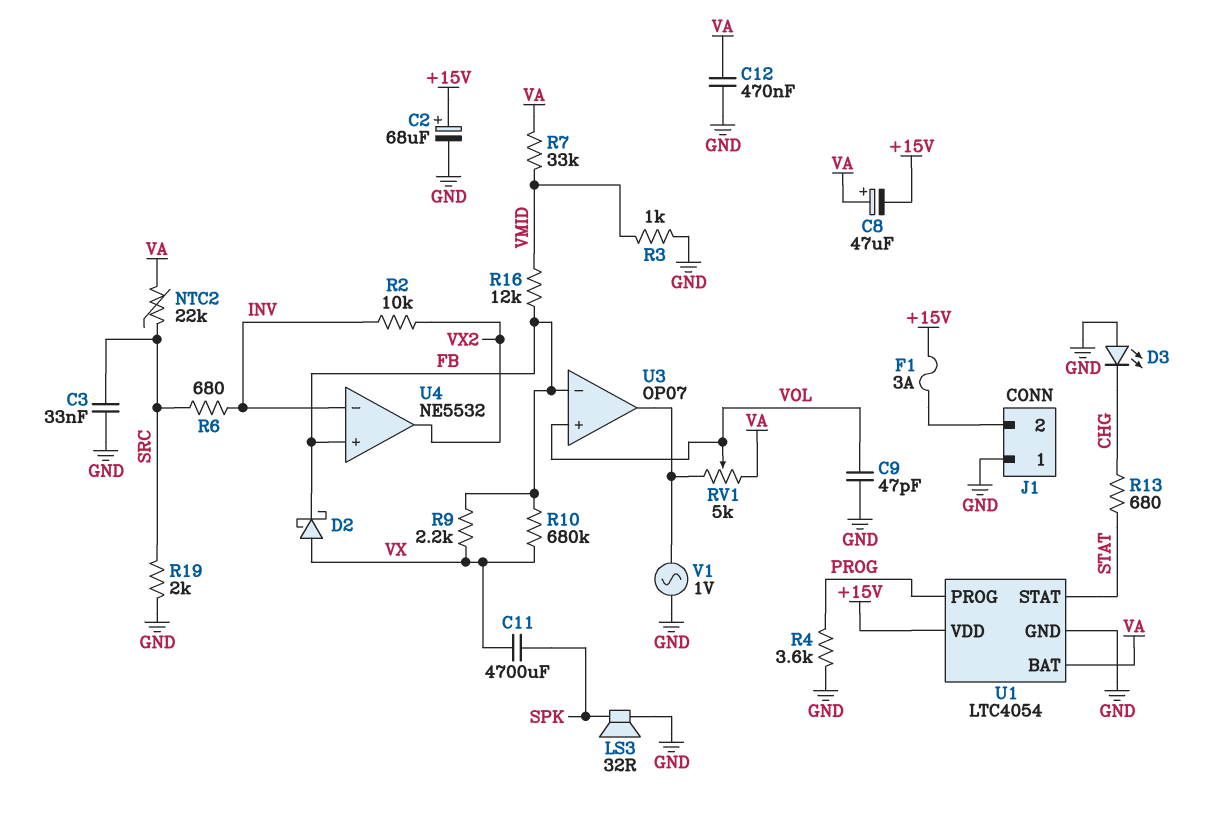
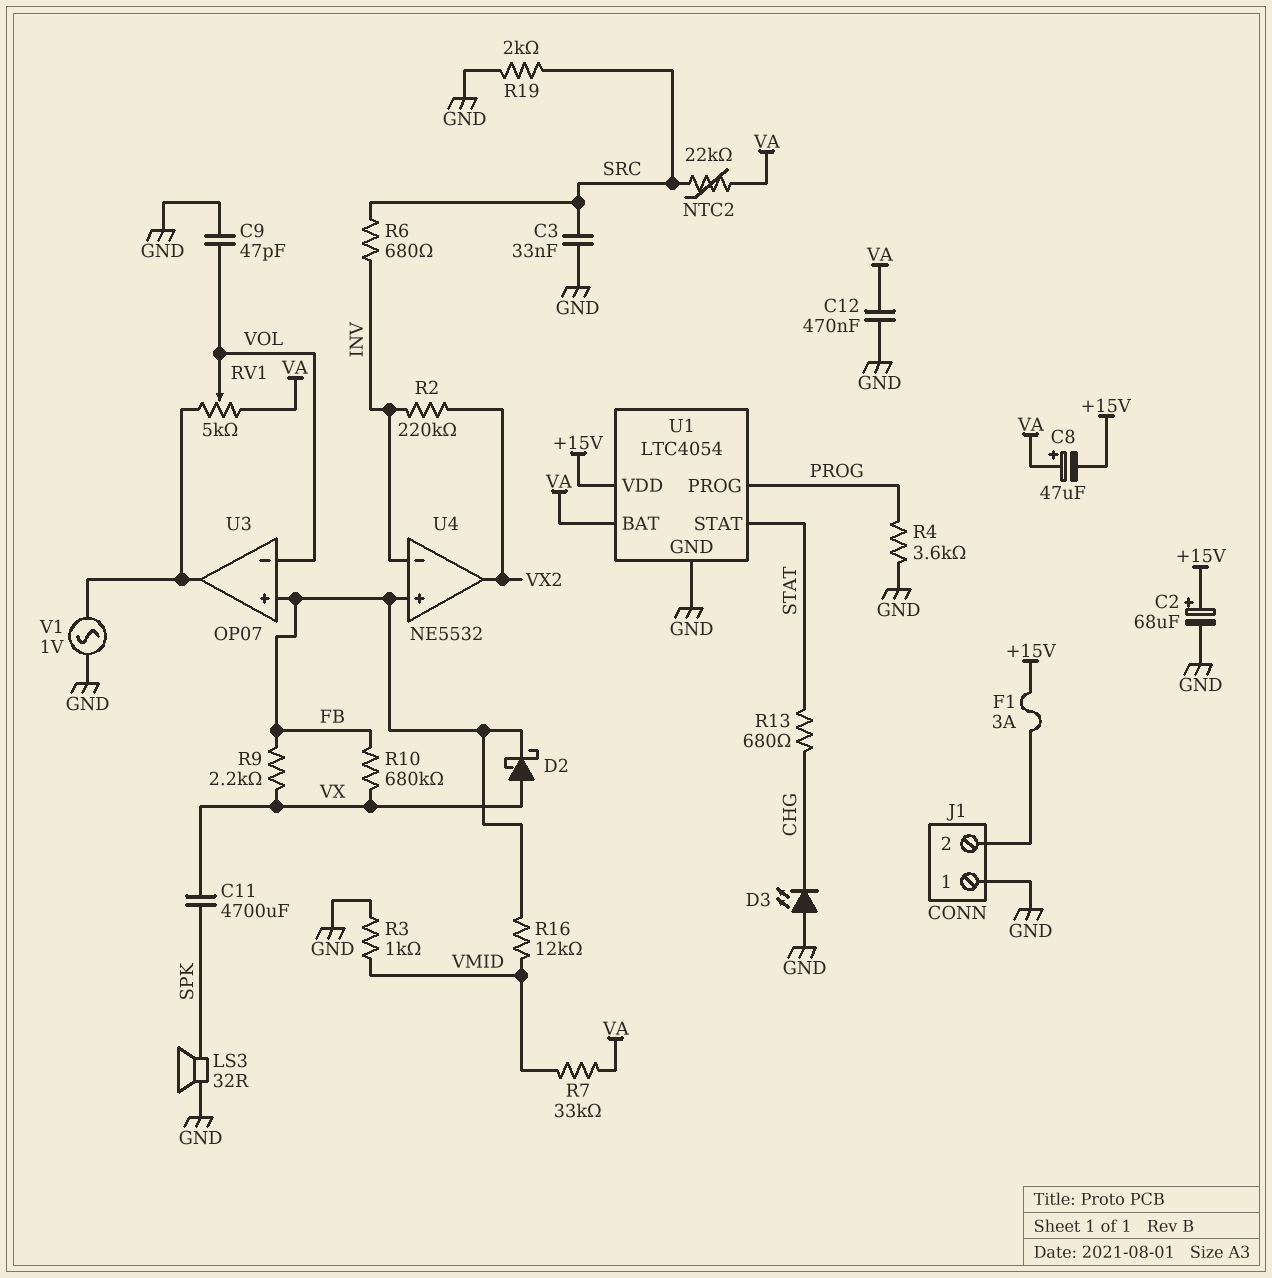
R2: 10k (INV, VX2) -> 220k (INV, VX2)
U3 pin in+: VOL -> FB
U3 pin in-: FB -> VOL

